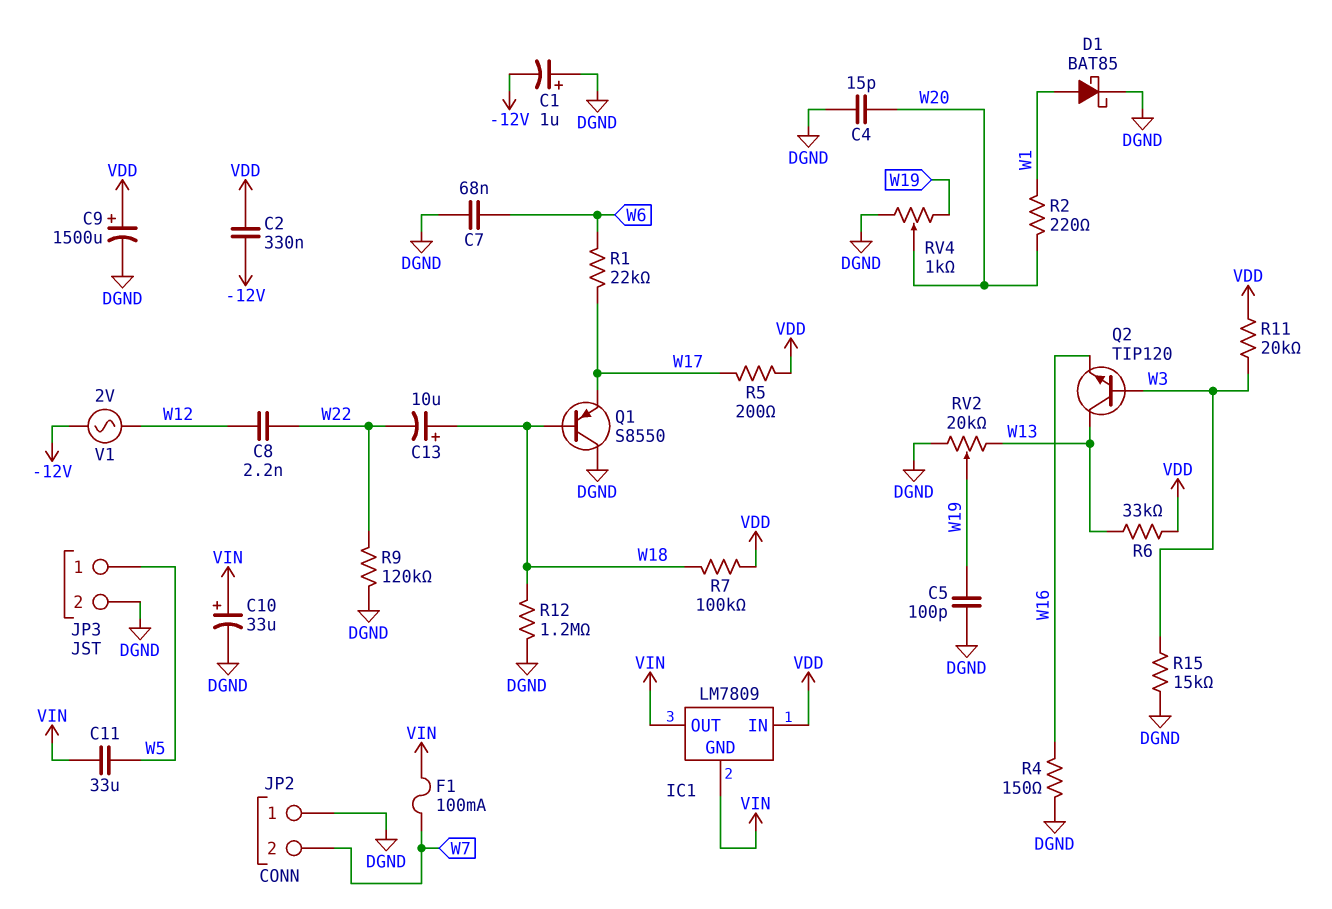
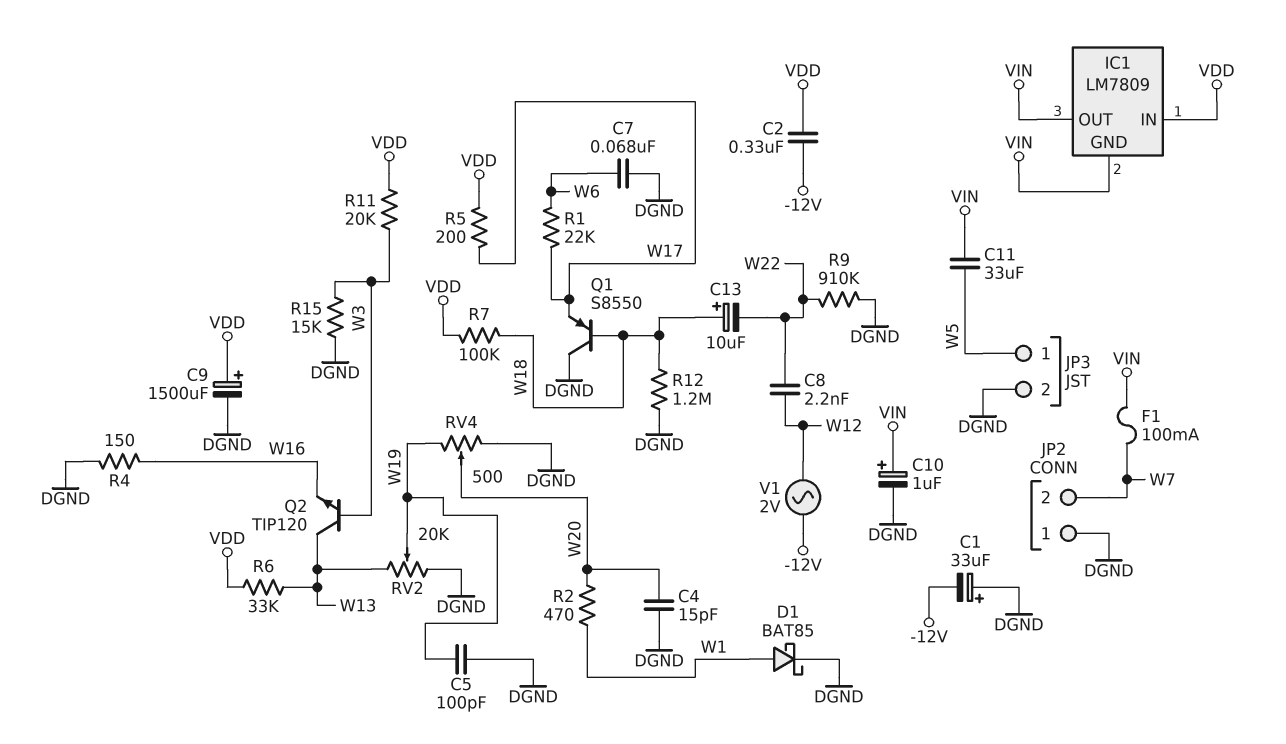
C1: 1uF (plus DGND, minus -12V) -> 33uF (plus DGND, minus -12V)
C10: 33uF (plus VIN, minus DGND) -> 1uF (plus VIN, minus DGND)
R2: 220 (W1, W20) -> 470 (W1, W20)
R9: 120k (DGND, W22) -> 910k (DGND, W22)
RV4: 1k (DGND, W19, wiper W20) -> 500 (DGND, W19, wiper W20)

